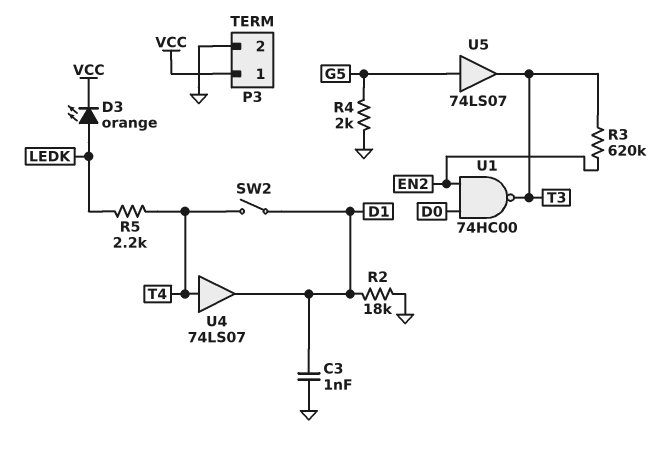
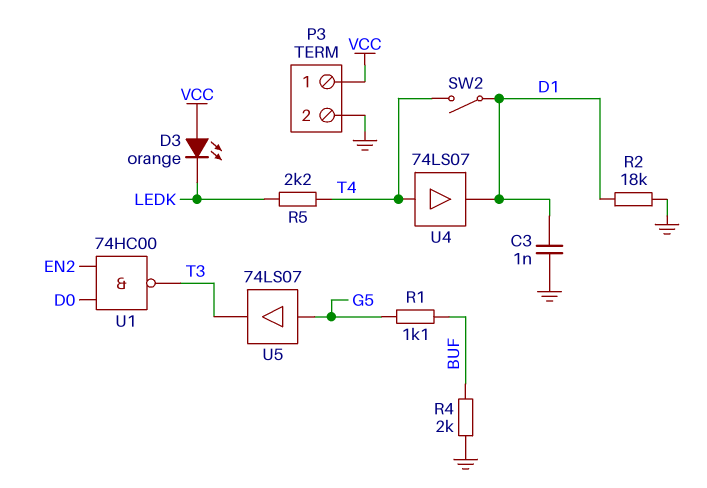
D3: LED orange (A LEDK, K VCC) -> LED orange (A VCC, K LEDK)
R1: none -> 1.1k (BUF, G5)
R3: 620k (EN2, T3) -> none
R4: 2k (G5, GND) -> 2k (BUF, GND)

